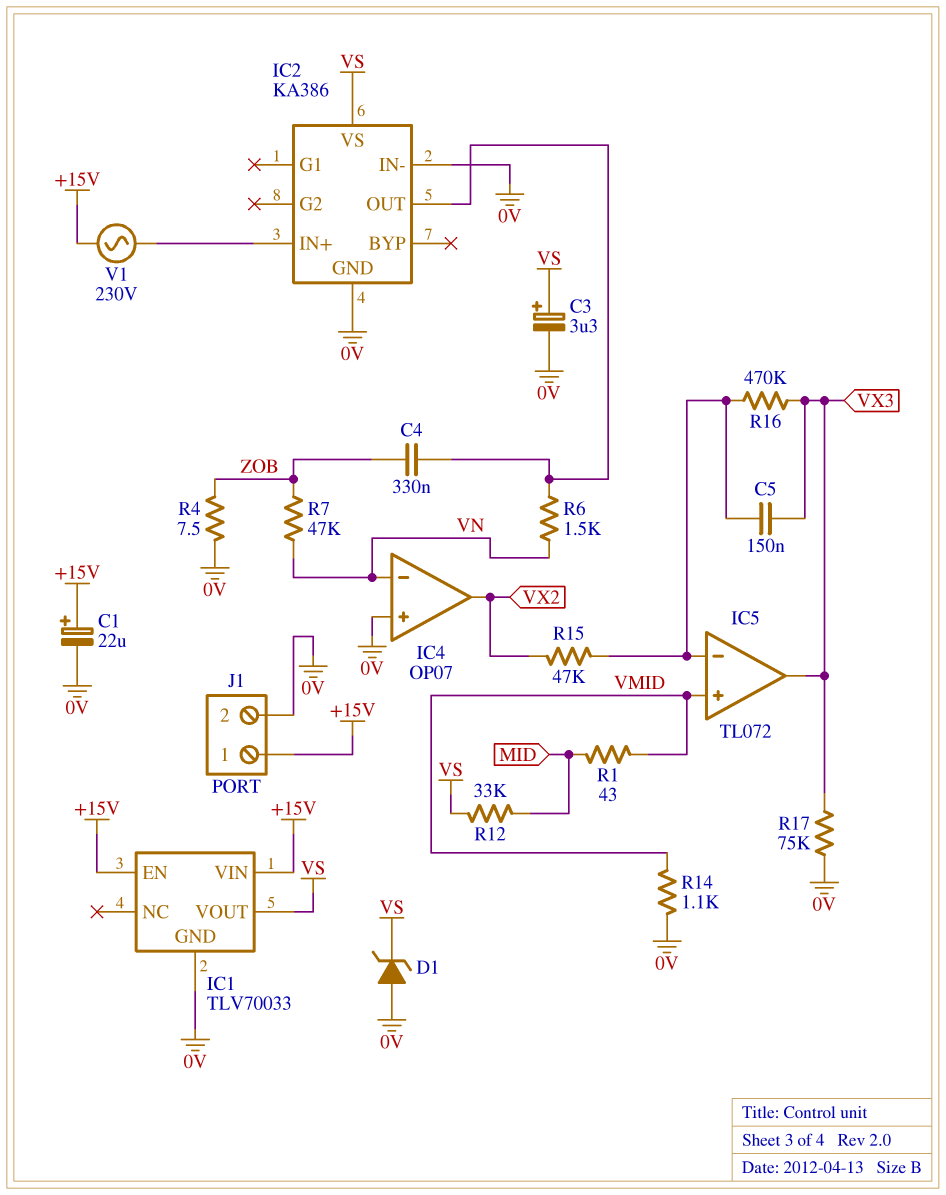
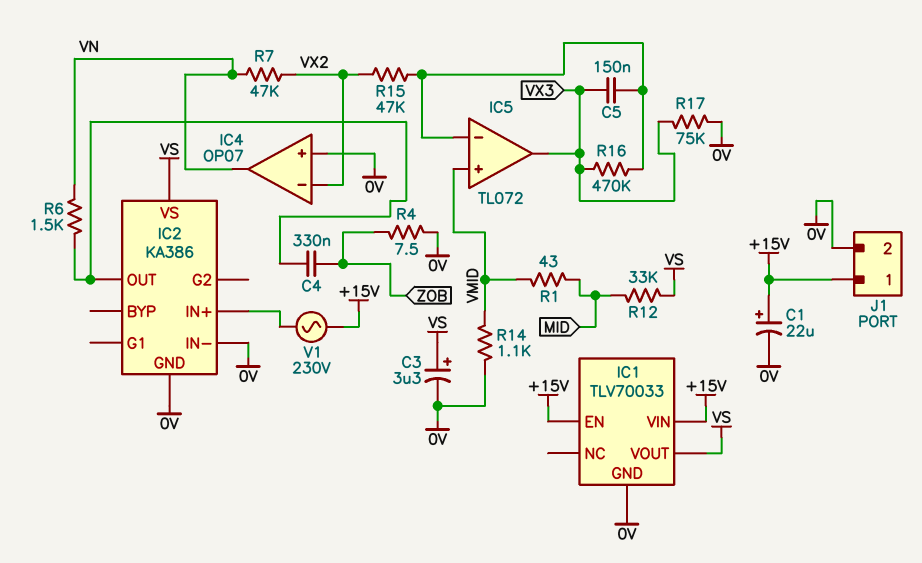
D1: zener (A 0V, K VS) -> none
IC4 pin in-: VN -> VX2
IC4 pin out: VX2 -> VN
R7: 47k (VN, ZOB) -> 47k (VN, VX2)

